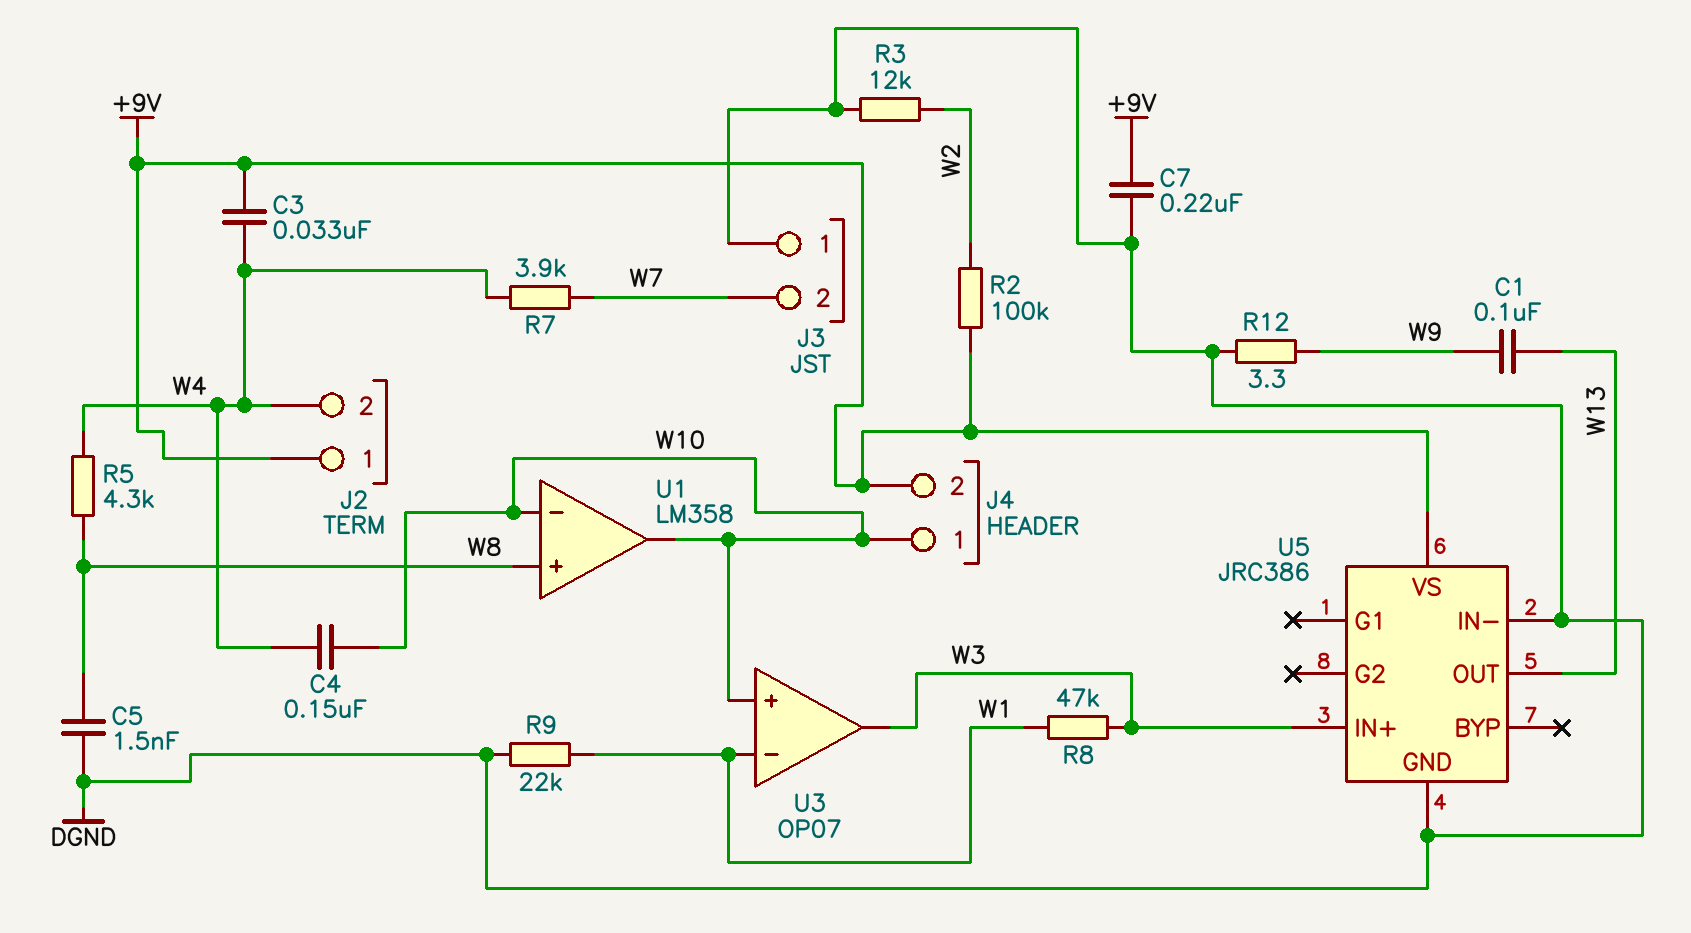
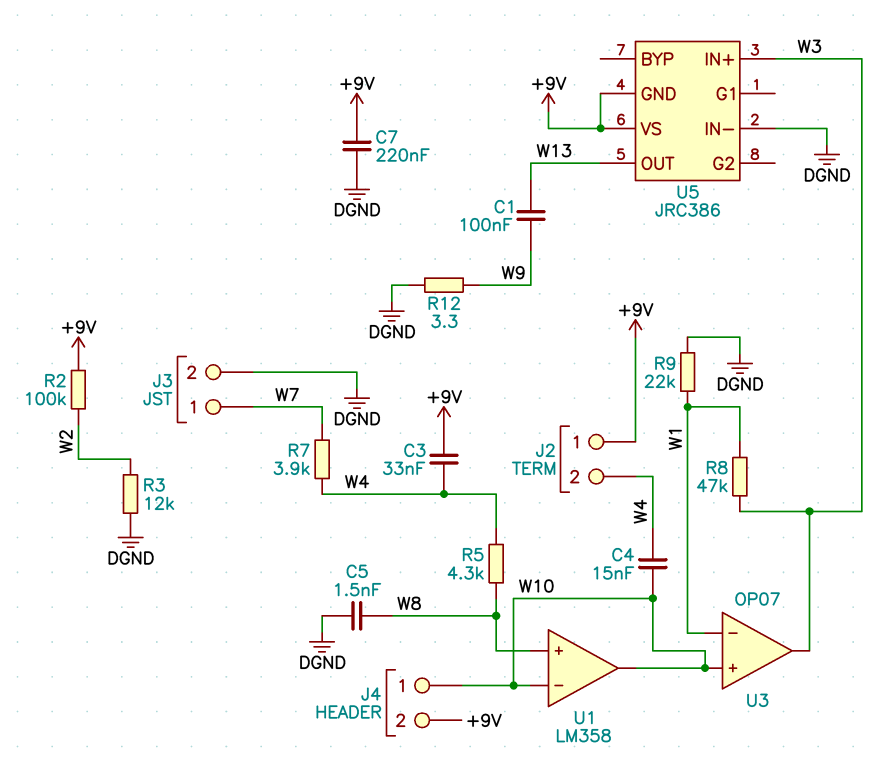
C4: 150nF (W4, W10) -> 15nF (W4, W10)
J3 pin 1: DGND -> W7
J3 pin 2: W7 -> DGND
U5 pin GND: DGND -> +9V

